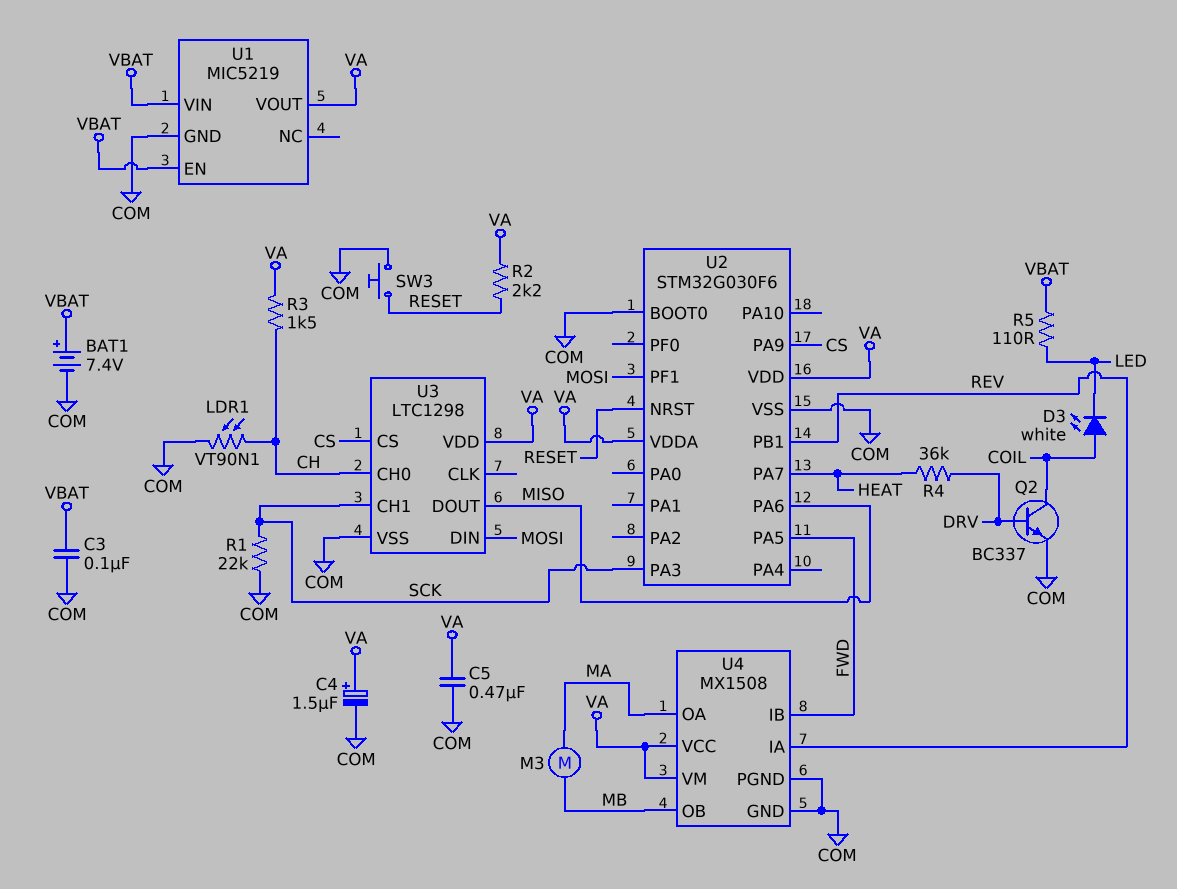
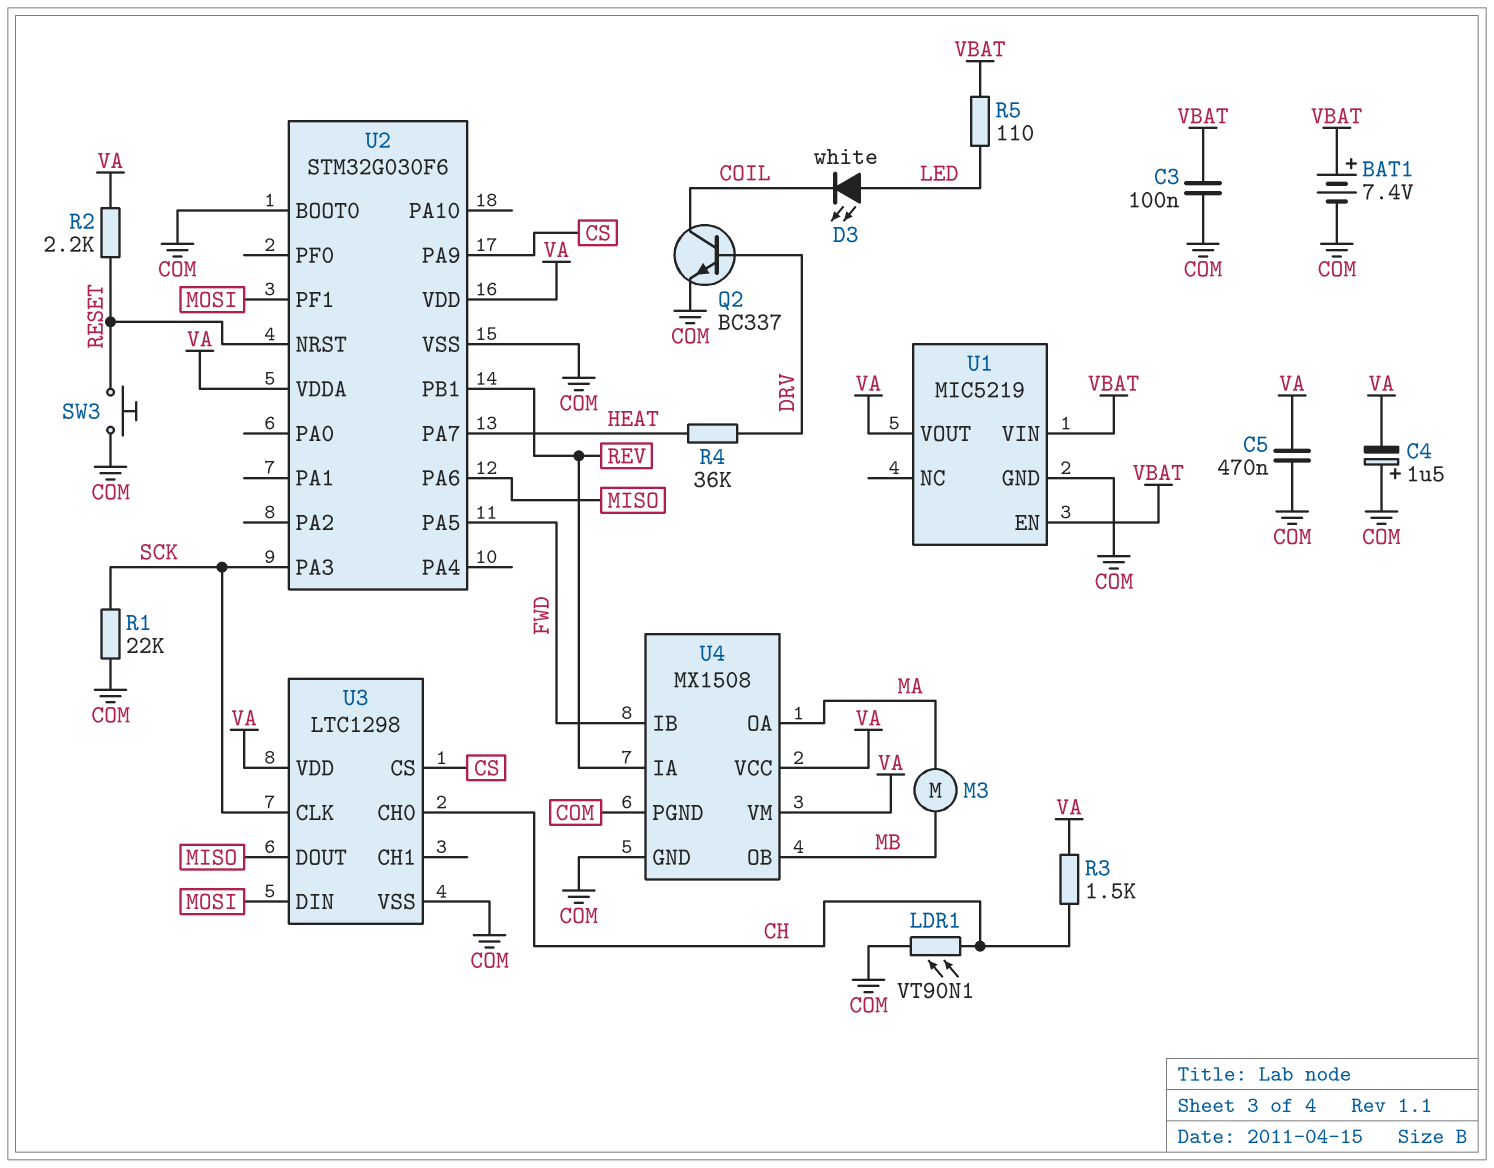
C4: 1.5uF (plus VA, minus COM) -> 1.5uF (plus COM, minus VA)
D3: LED white (A COIL, K LED) -> LED white (A LED, K COIL)
U3 pin CH1: SCK -> none
U3 pin CLK: none -> SCK

